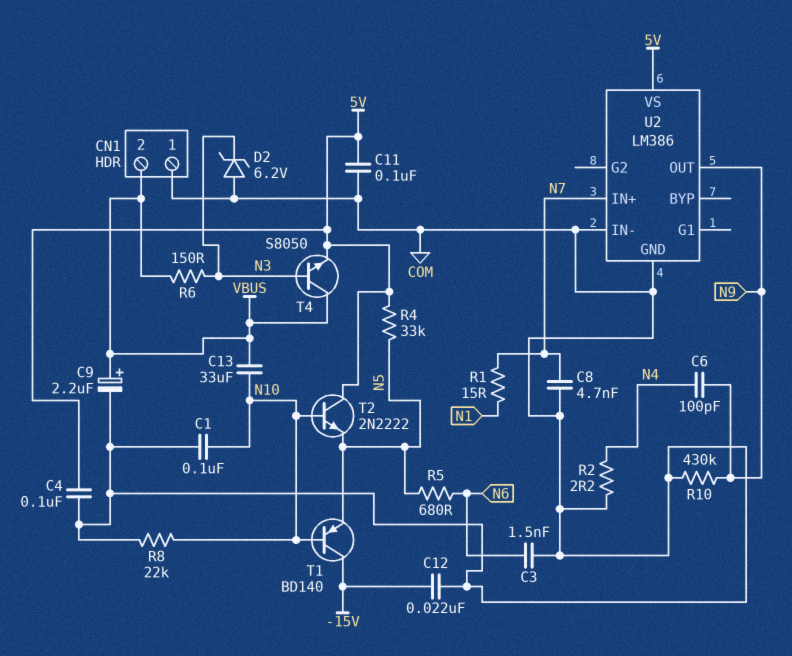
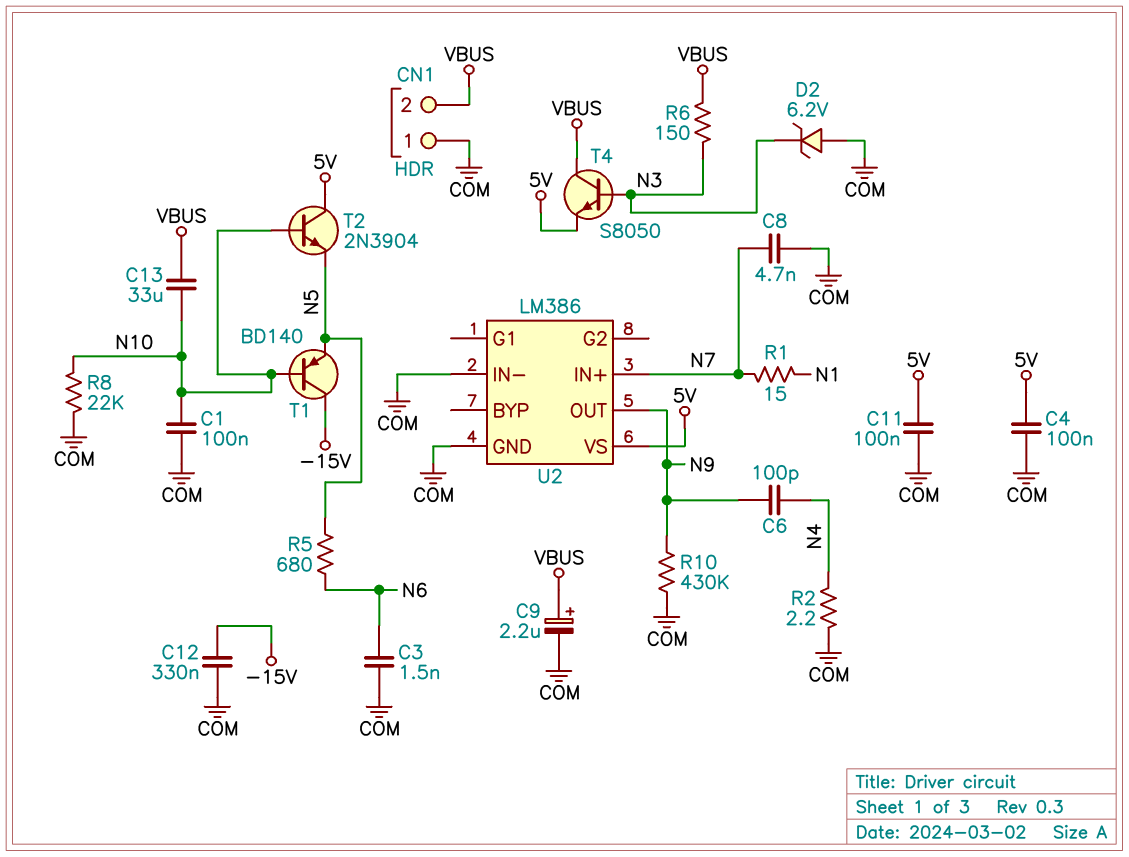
C12: 22nF (-15V, COM) -> 330nF (-15V, COM)
R4: 33k (5V, N5) -> none
T2: NPN 2N2222 (B N10, C 5V, E N5) -> NPN 2N3904 (B N10, C 5V, E N5)

